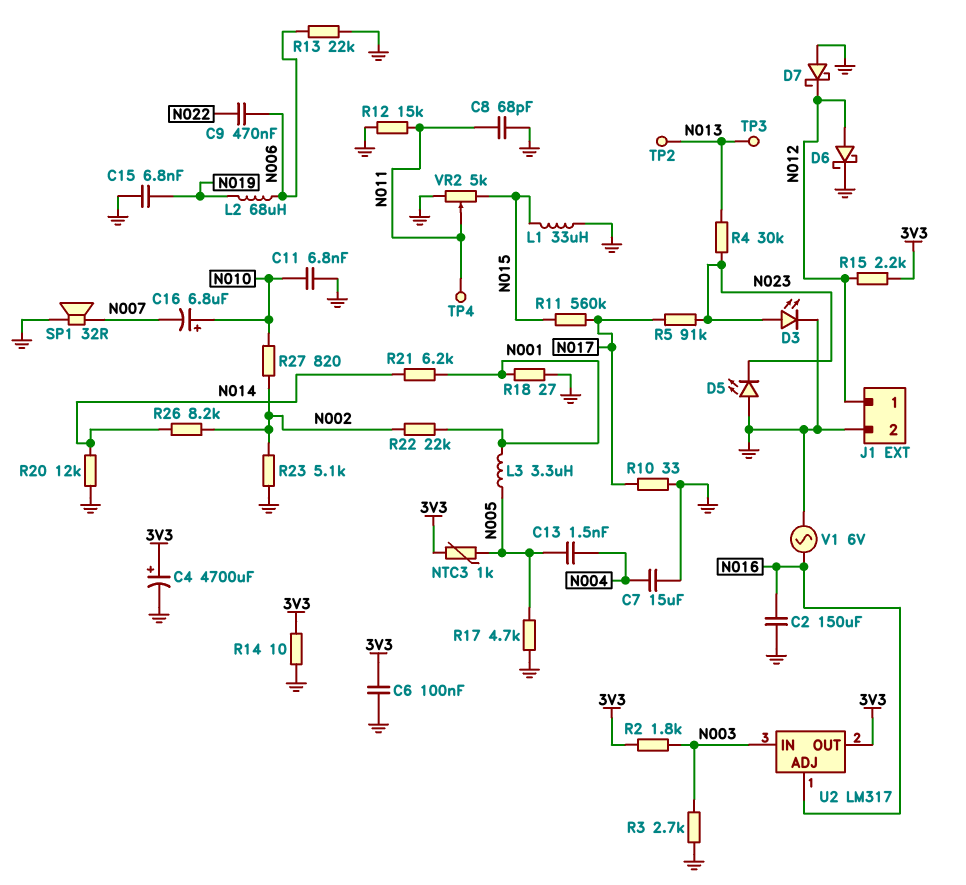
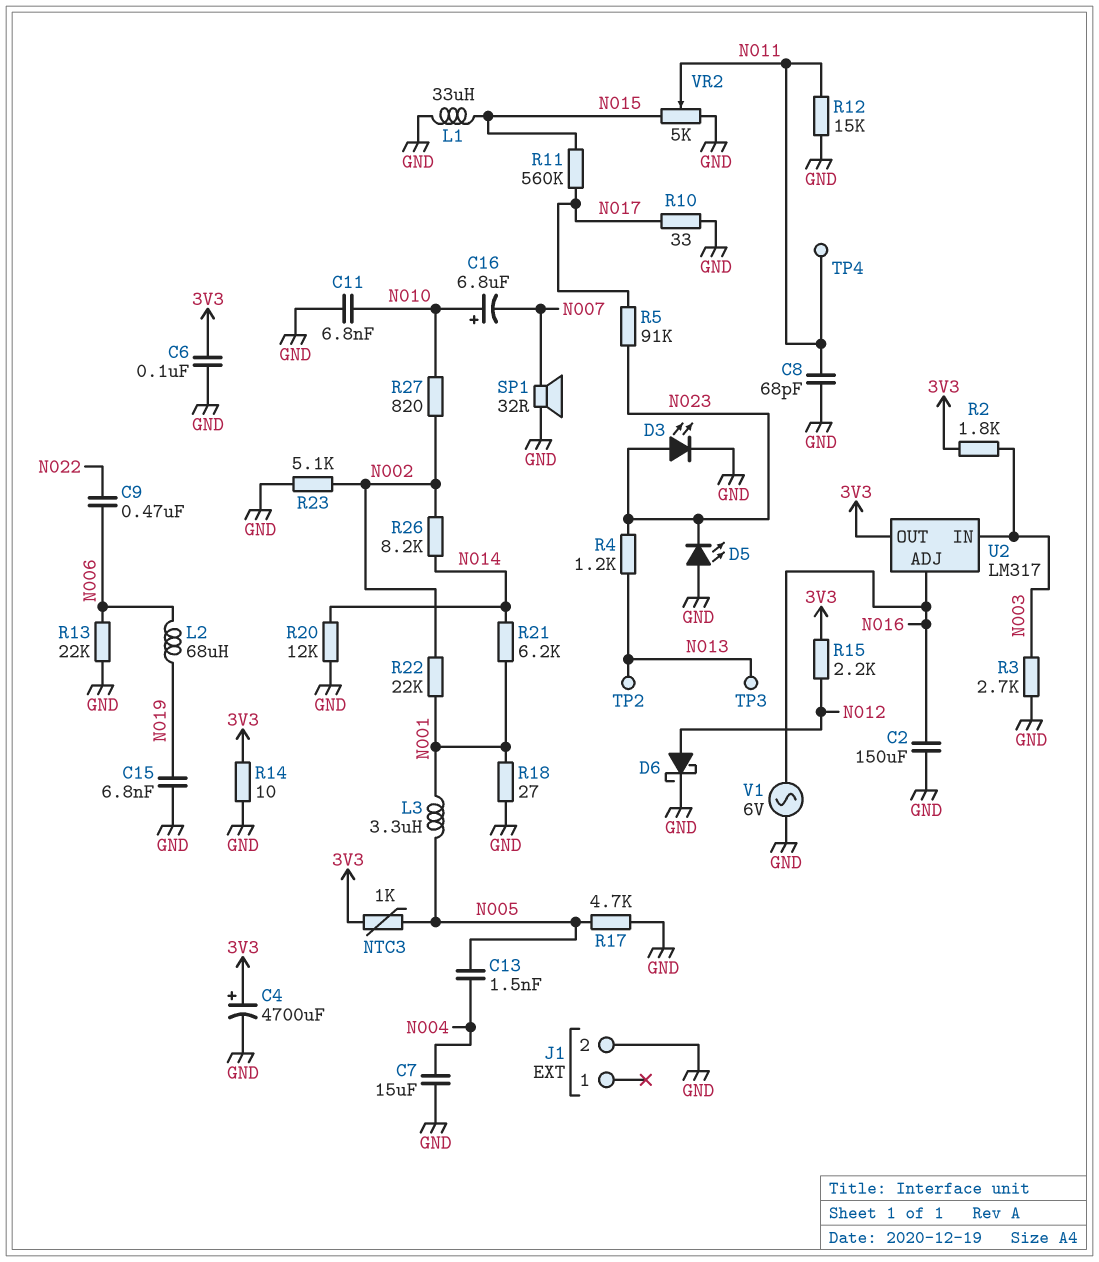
D7: schottky (A GND, K N012) -> none
J1 pin 1: N012 -> none
R4: 30k (N013, N023) -> 1.2k (N013, N023)

